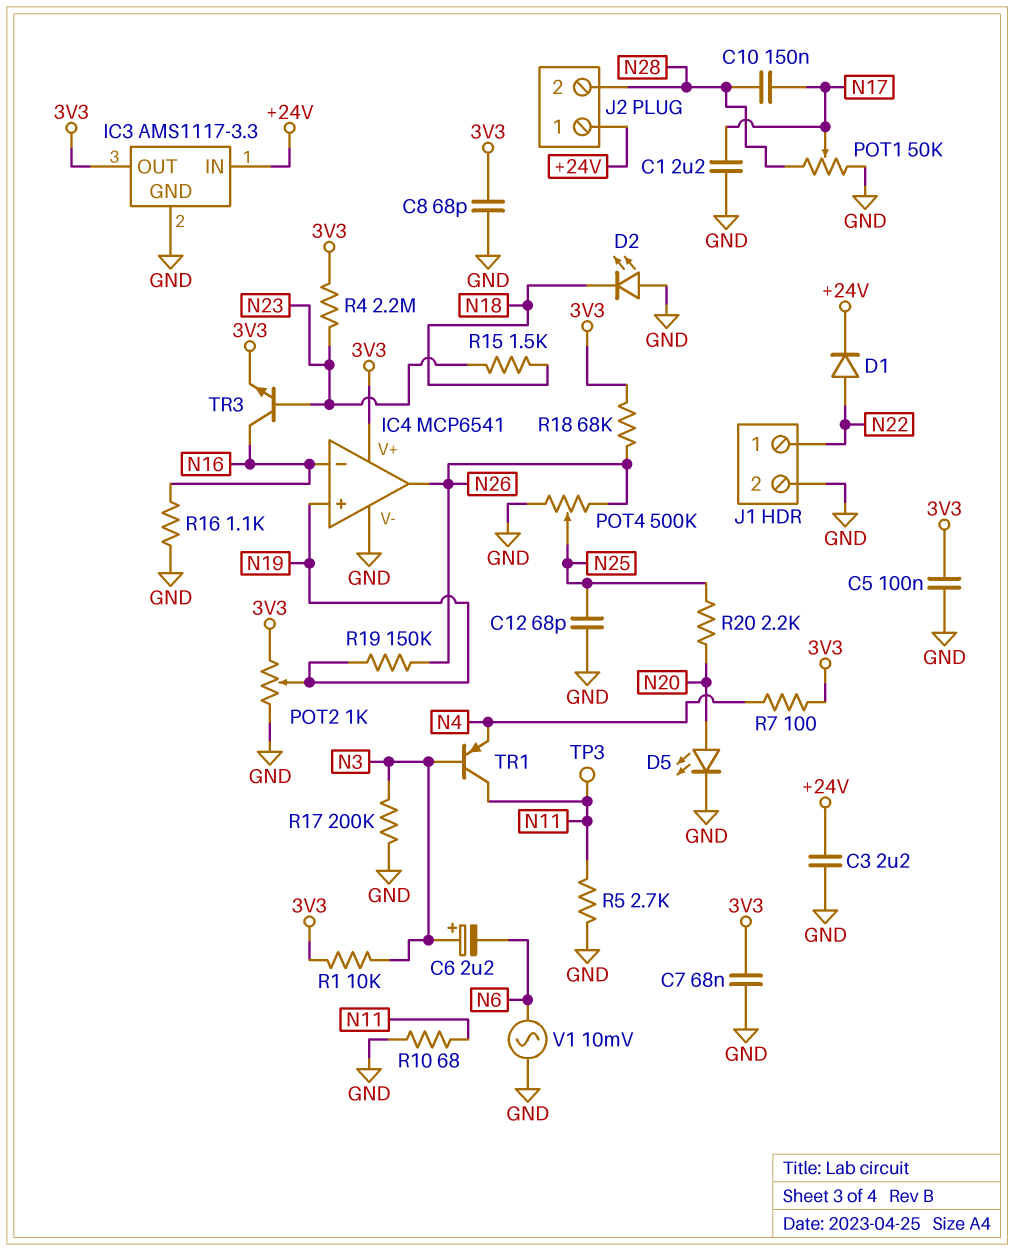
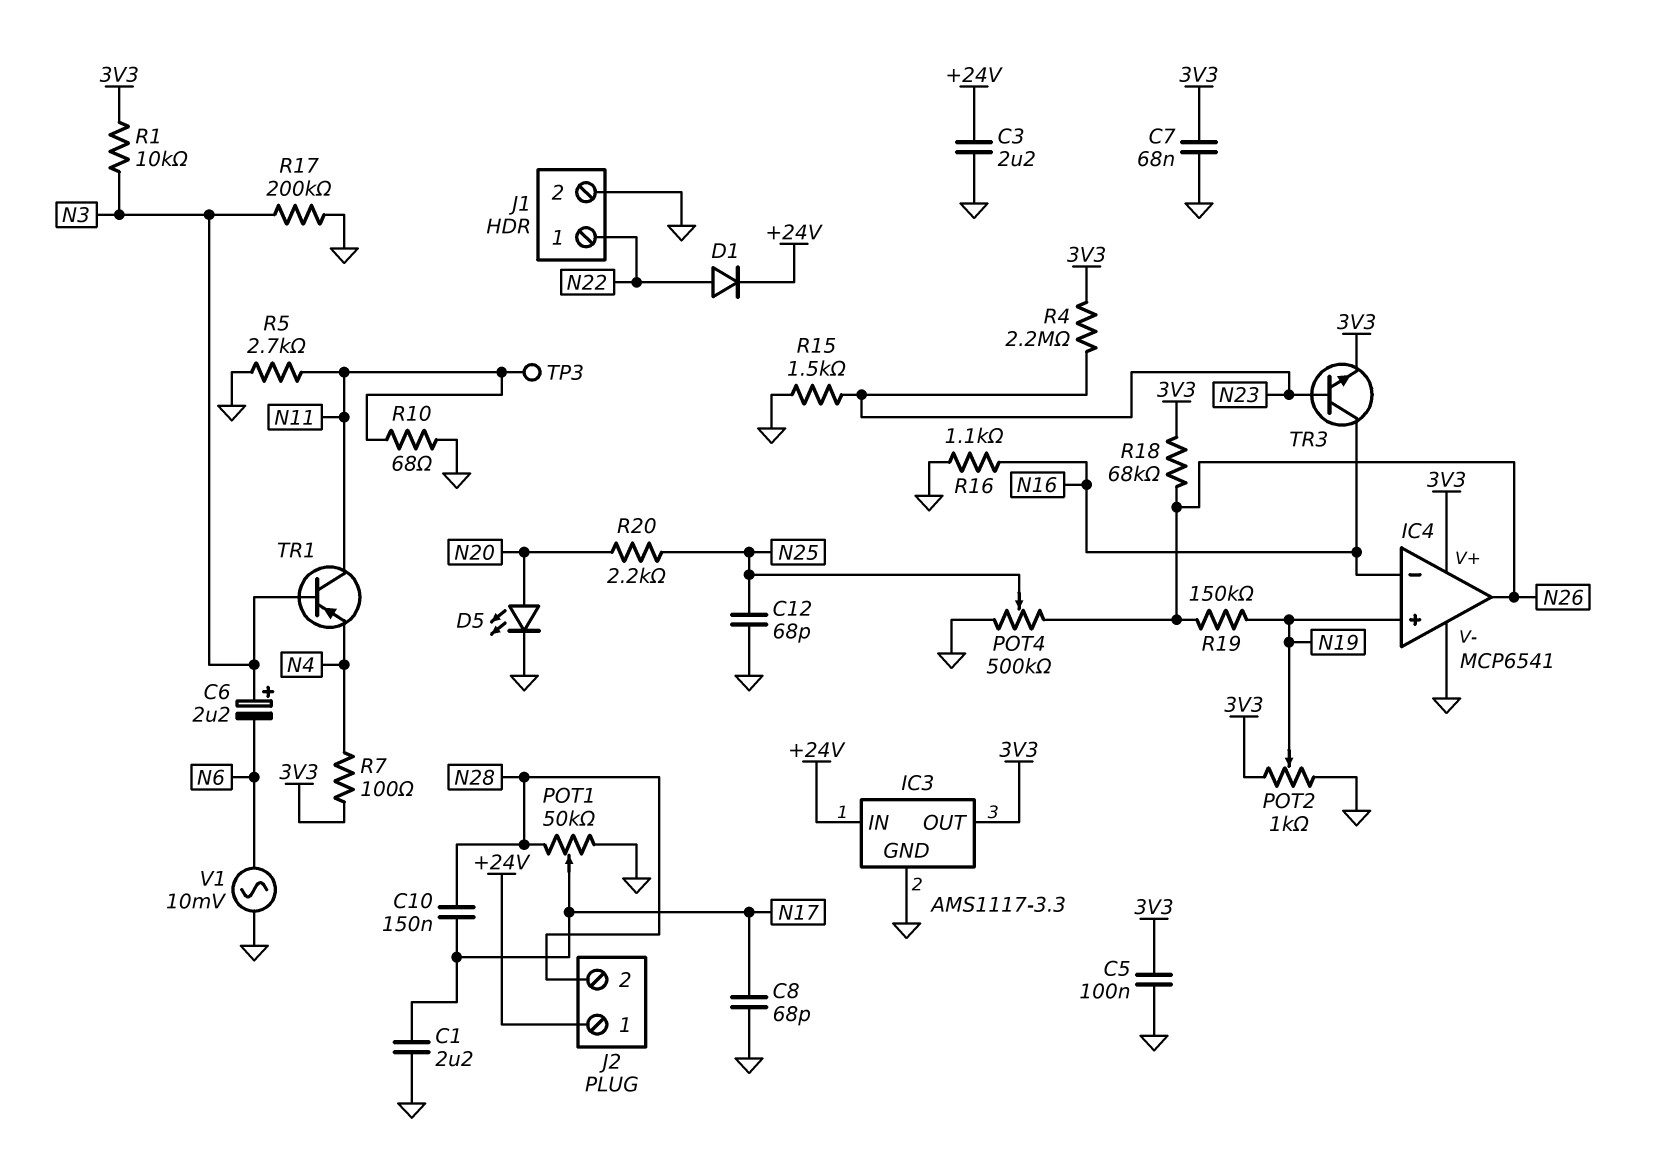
C8: 68pF (3V3, GND) -> 68pF (GND, N17)
D2: LED (A GND, K N18) -> none
R15: 1.5k (N18, N23) -> 1.5k (GND, N23)

